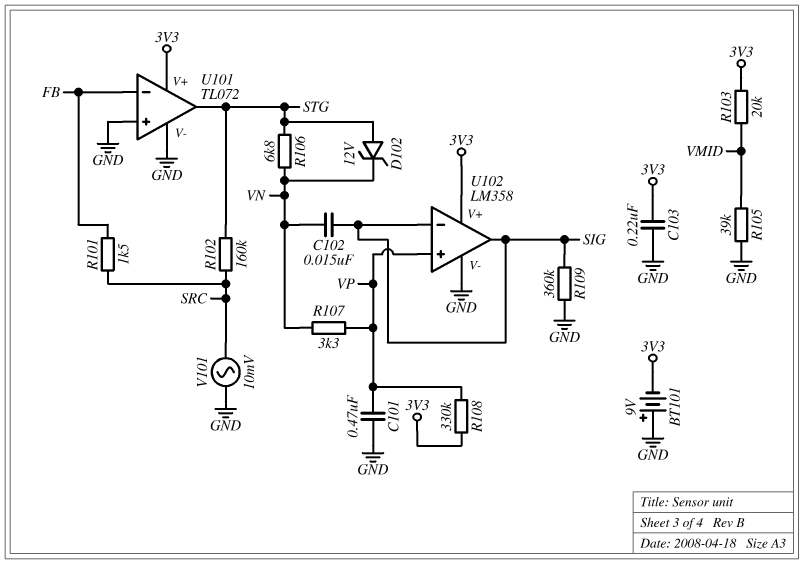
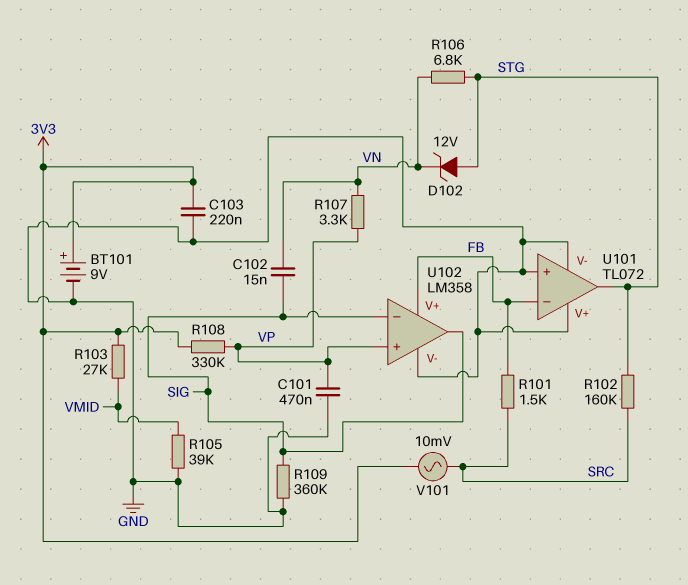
BT101: 9V (plus GND, minus 3V3) -> 9V (plus 3V3, minus GND)
R103: 20k (3V3, VMID) -> 27k (3V3, VMID)
U101 pin V+: 3V3 -> GND
U102 pin V+: 3V3 -> FB
V101: AC 10mV (GND, SRC) -> AC 10mV (3V3, SRC)

